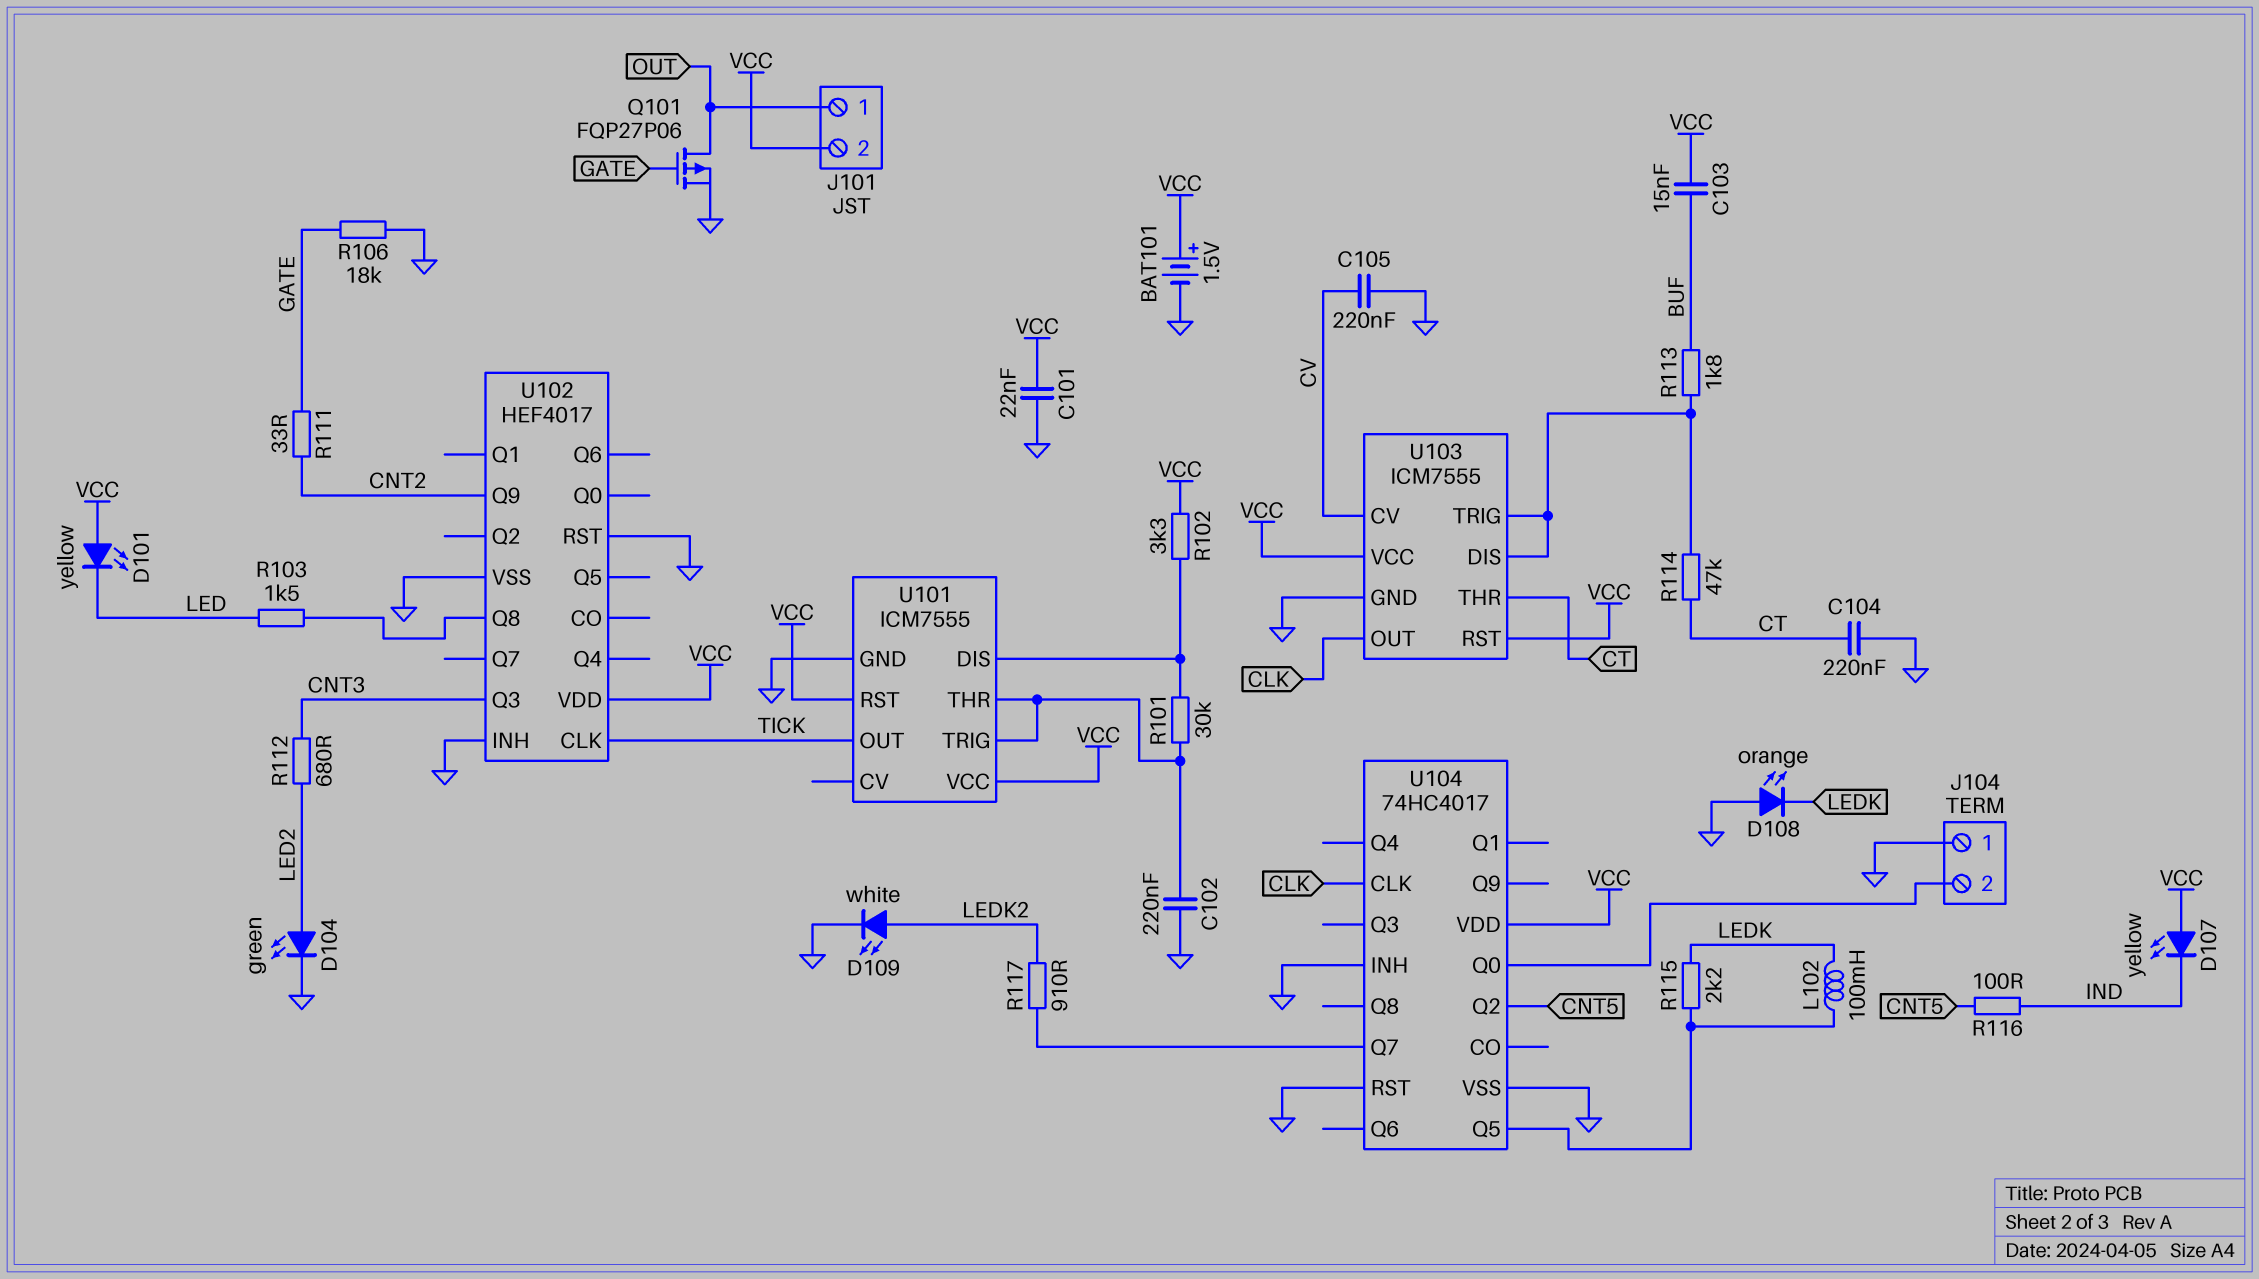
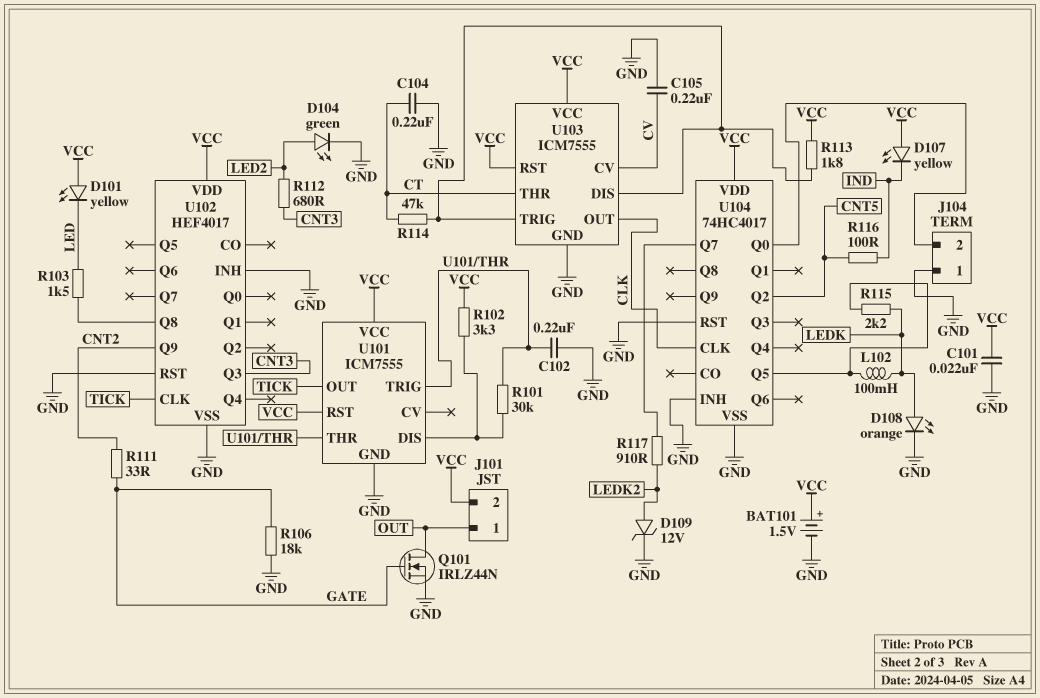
C103: 15nF (BUF, VCC) -> none
D108: LED orange (A GND, K LEDK) -> LED orange (A LEDK, K GND)
D109: LED white (A LEDK2, K GND) -> zener 12V (A LEDK2, K GND)
Q101: PMOS FQP27P06 (G GATE, D OUT, S GND) -> NMOS IRLZ44N (G GATE, D OUT, S GND)
R113: 1.8k (BUF, U103/DIS) -> 1.8k (U103/DIS, VCC)

